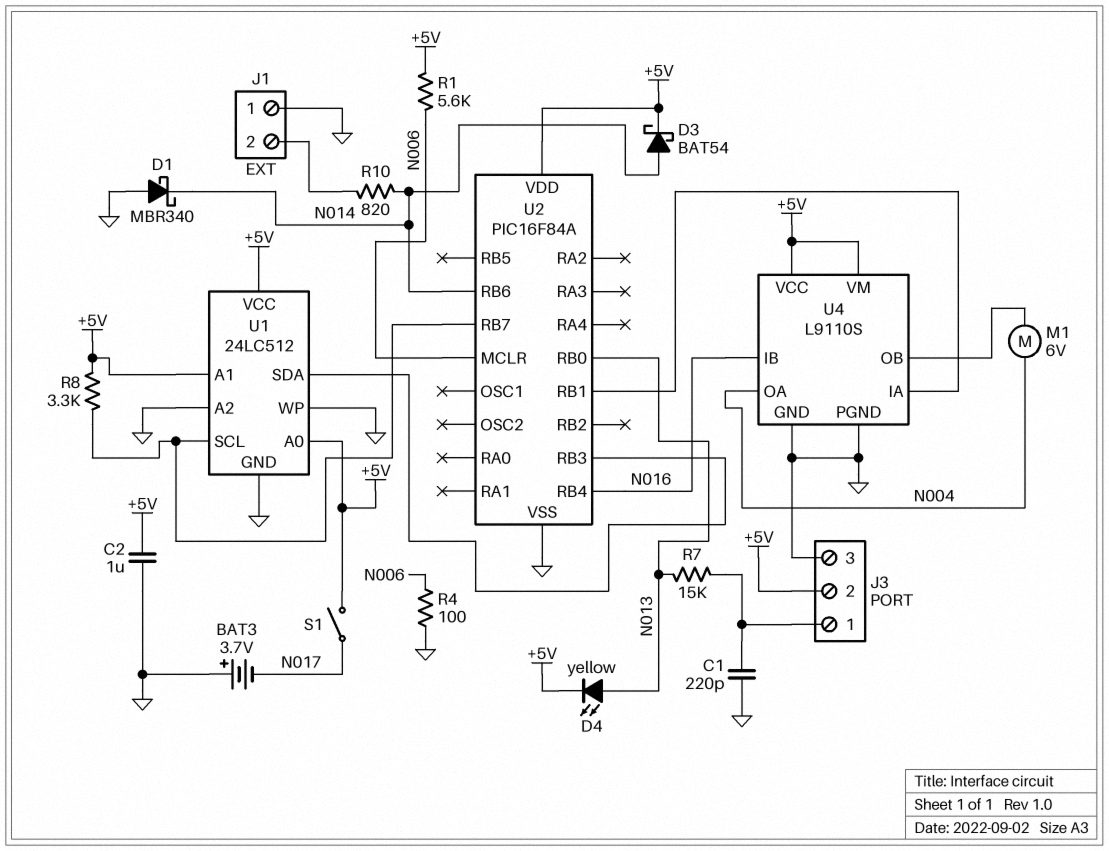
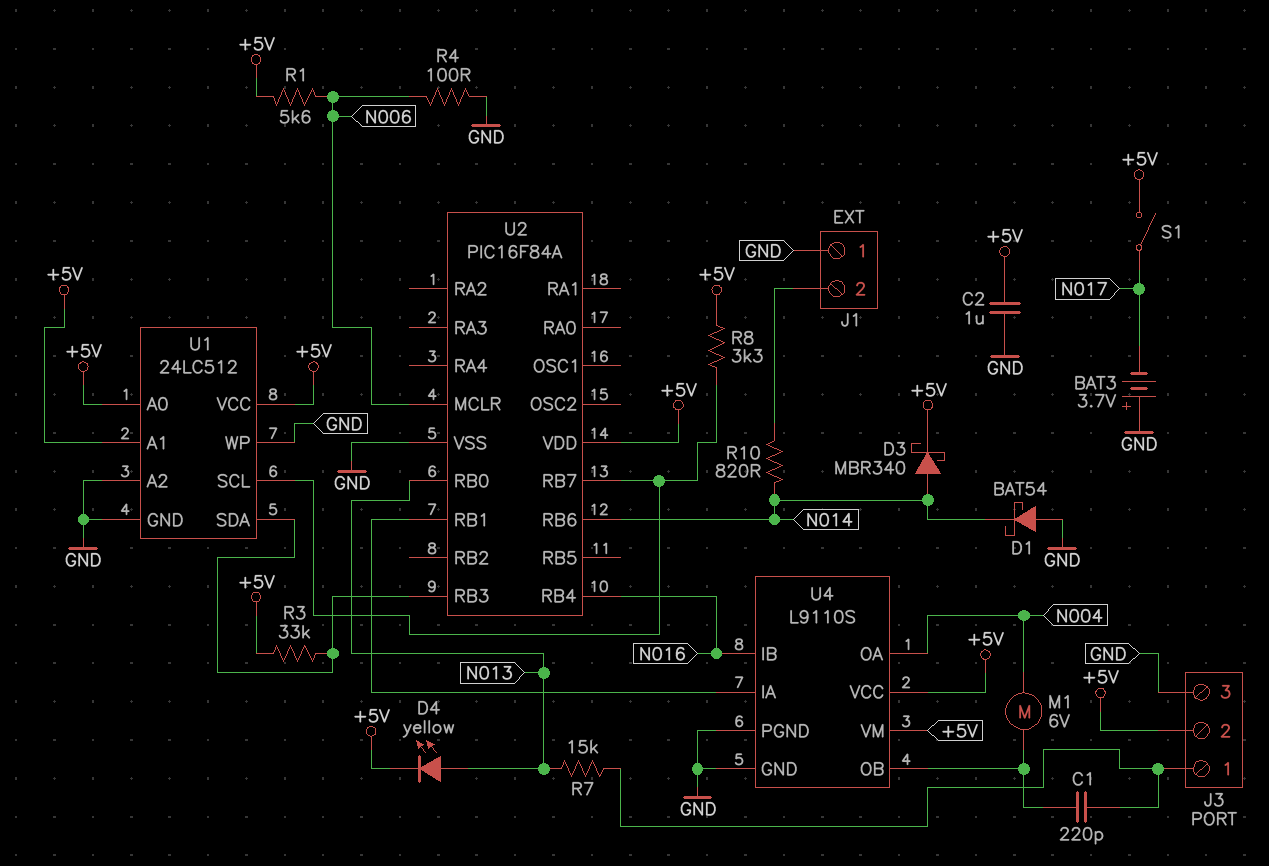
C1: 220pF (GND, J3/1) -> 220pF (J3/1, U4/OB)
D1: schottky MBR340 (A GND, K N014) -> schottky BAT54 (A GND, K N014)
D3: schottky BAT54 (A N014, K +5V) -> schottky MBR340 (A N014, K +5V)
R3: none -> 33k (+5V, U1/SDA)

